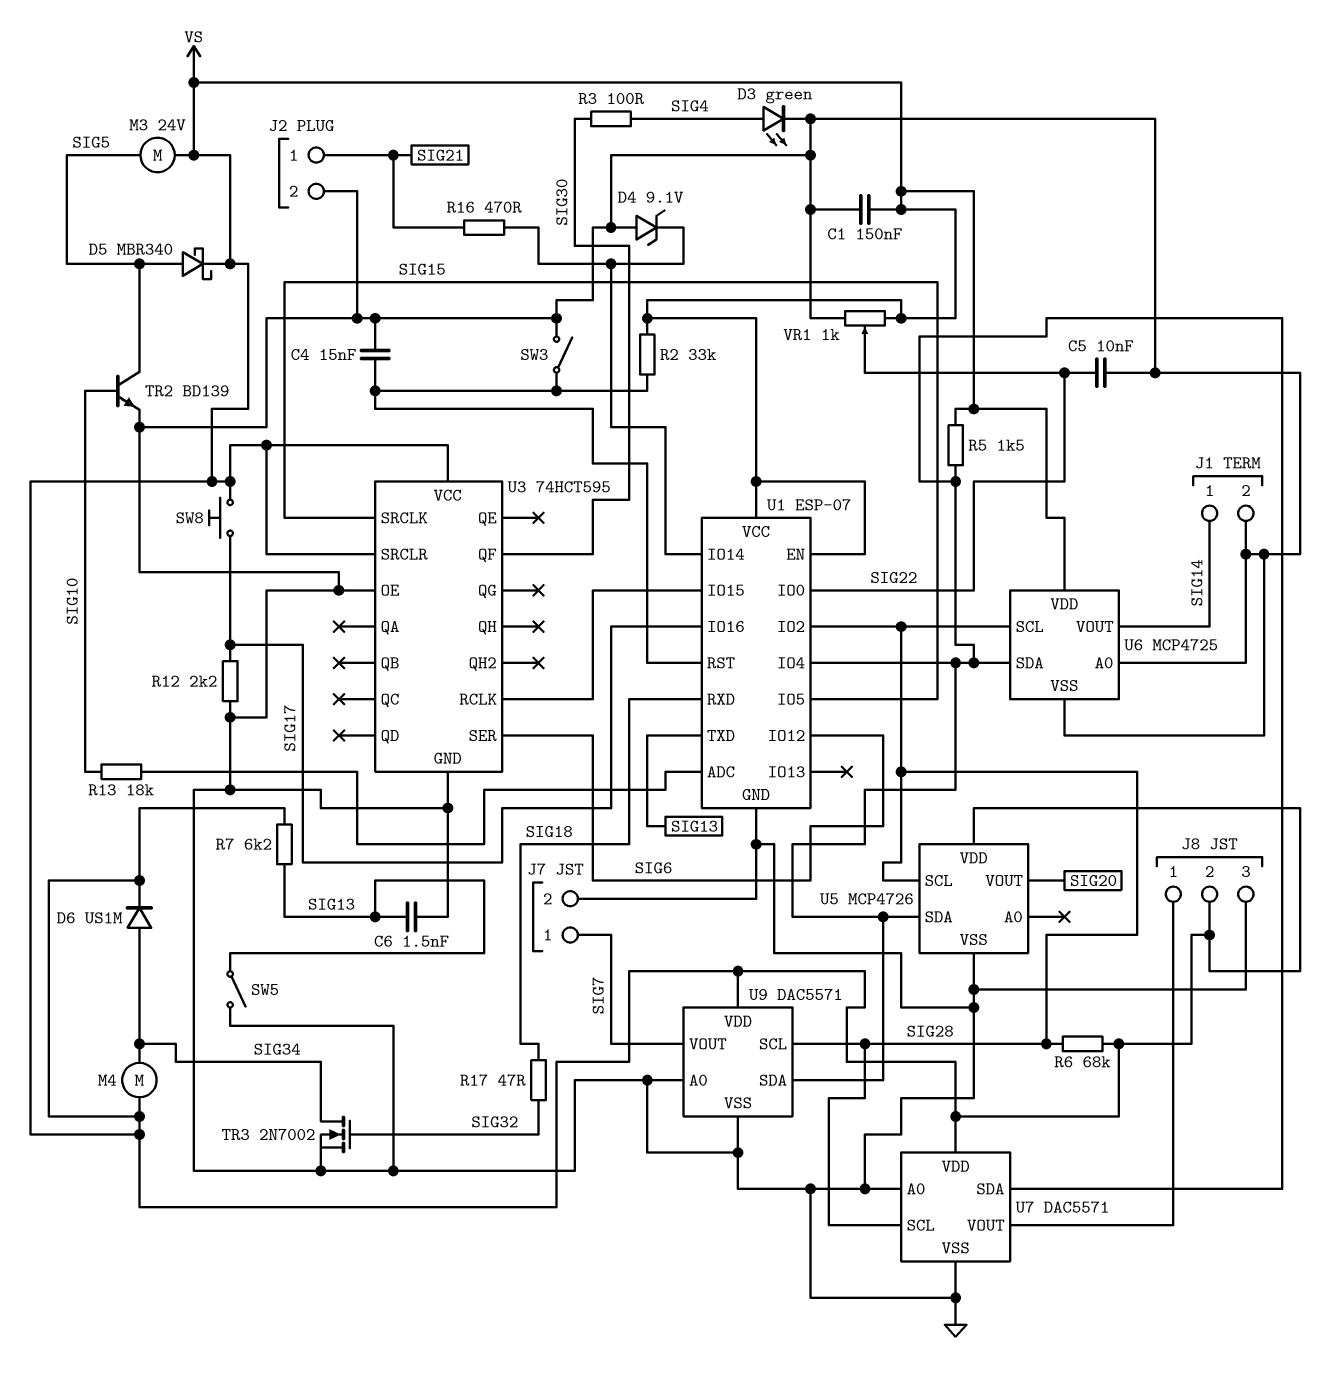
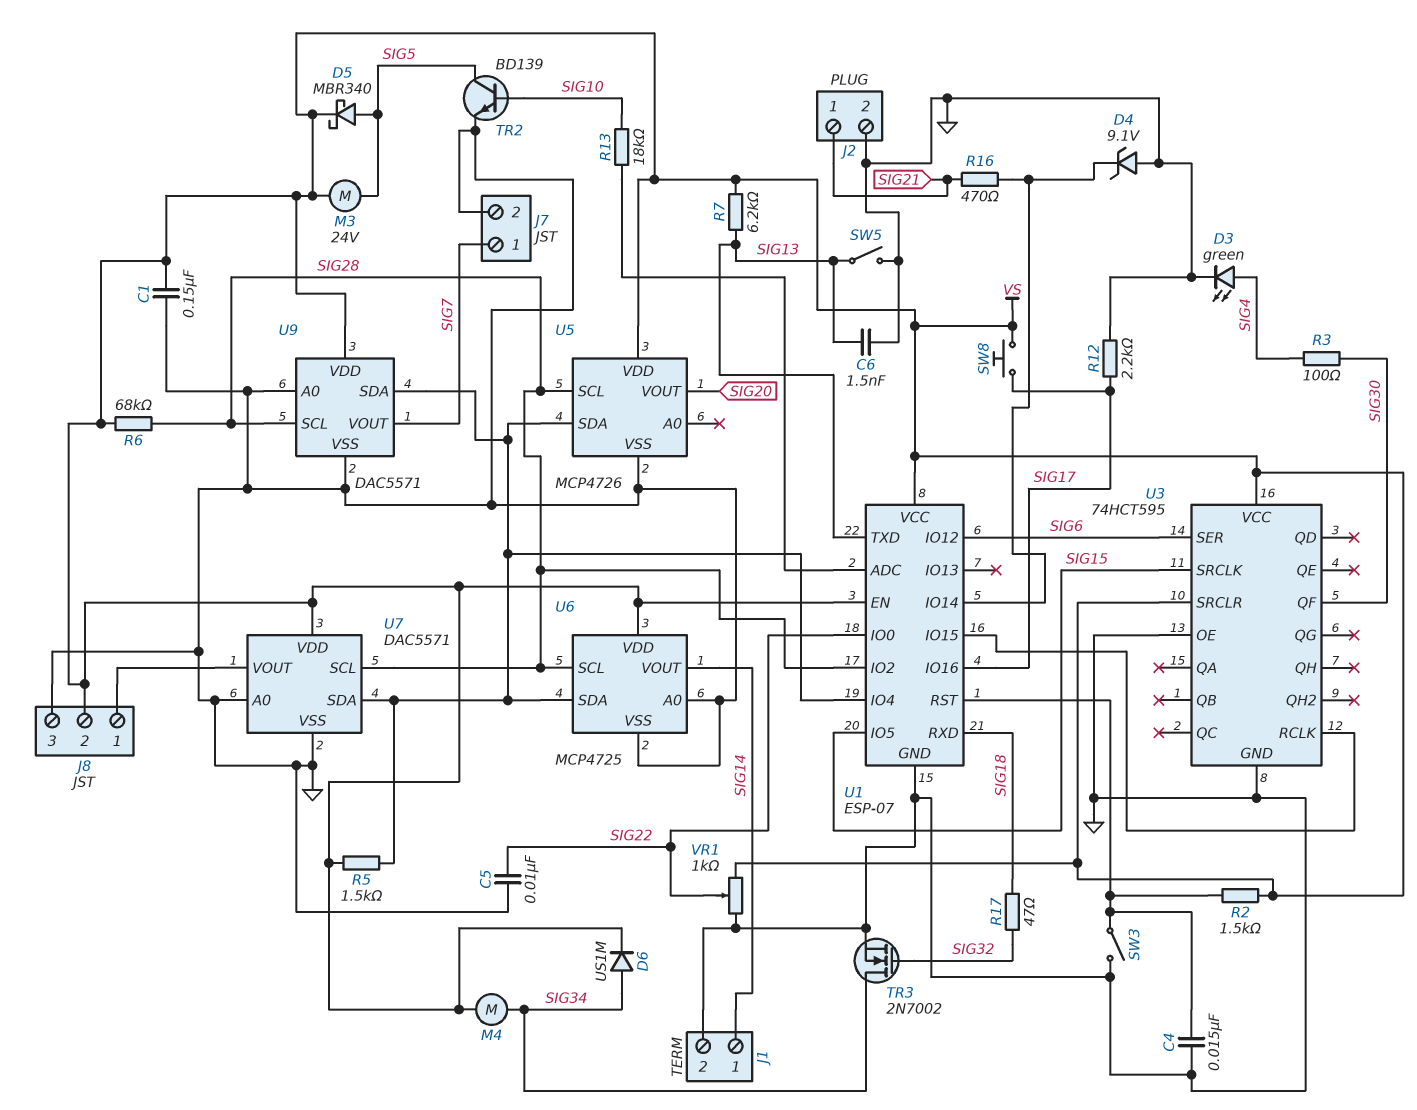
R2: 33k (U1/RST, VS) -> 1.5k (U1/RST, VS)

